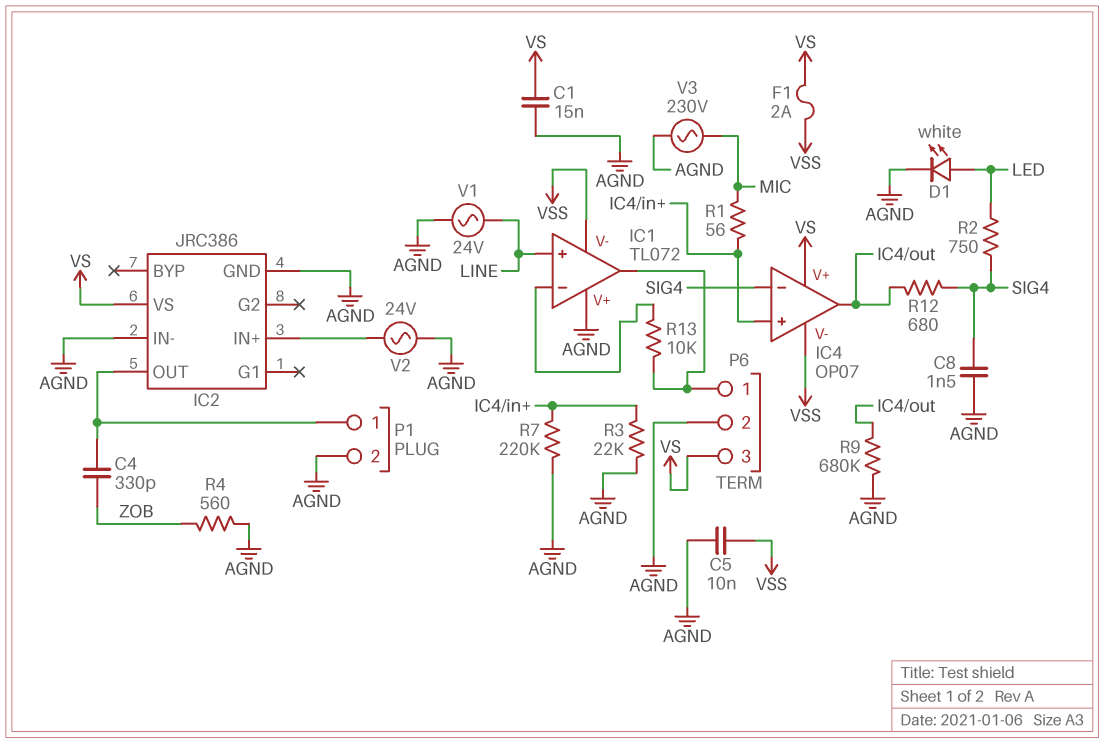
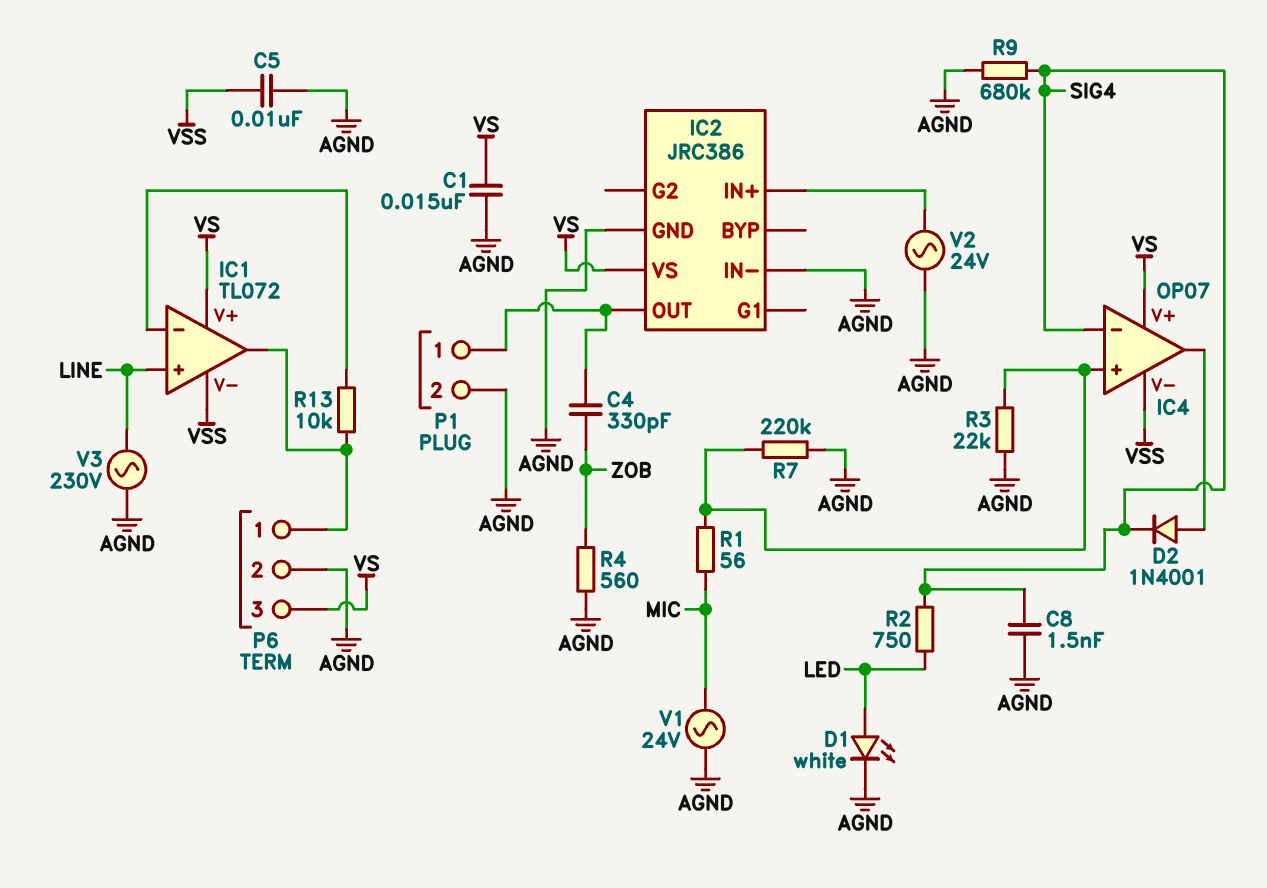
D2: none -> diode 1N4001 (A IC4/out, K SIG4)
F1: 2A (VS, VSS) -> none
IC1 pin V+: AGND -> VS
R9: 680k (AGND, IC4/out) -> 680k (AGND, SIG4)
R12: 680 (IC4/out, SIG4) -> none
V1: AC 24V (AGND, LINE) -> AC 24V (AGND, MIC)
V3: AC 230V (AGND, MIC) -> AC 230V (AGND, LINE)

